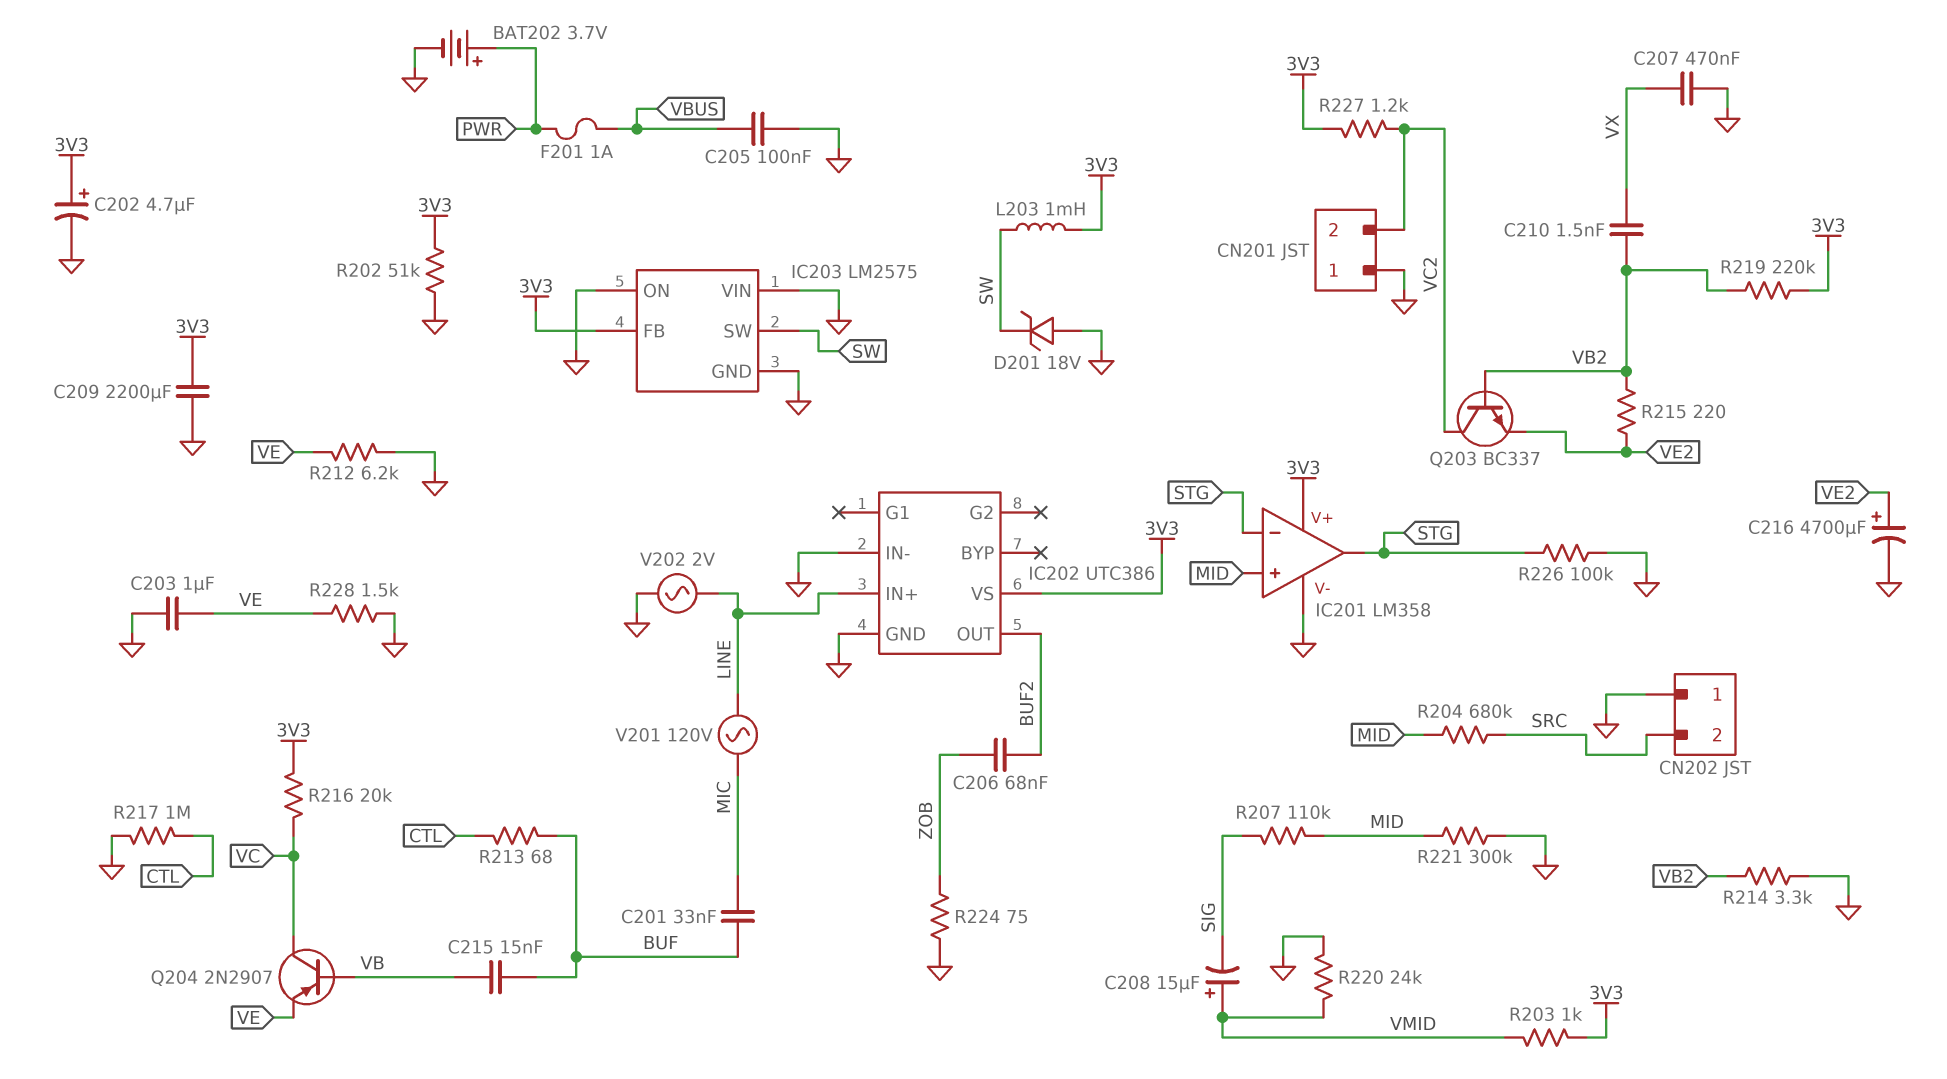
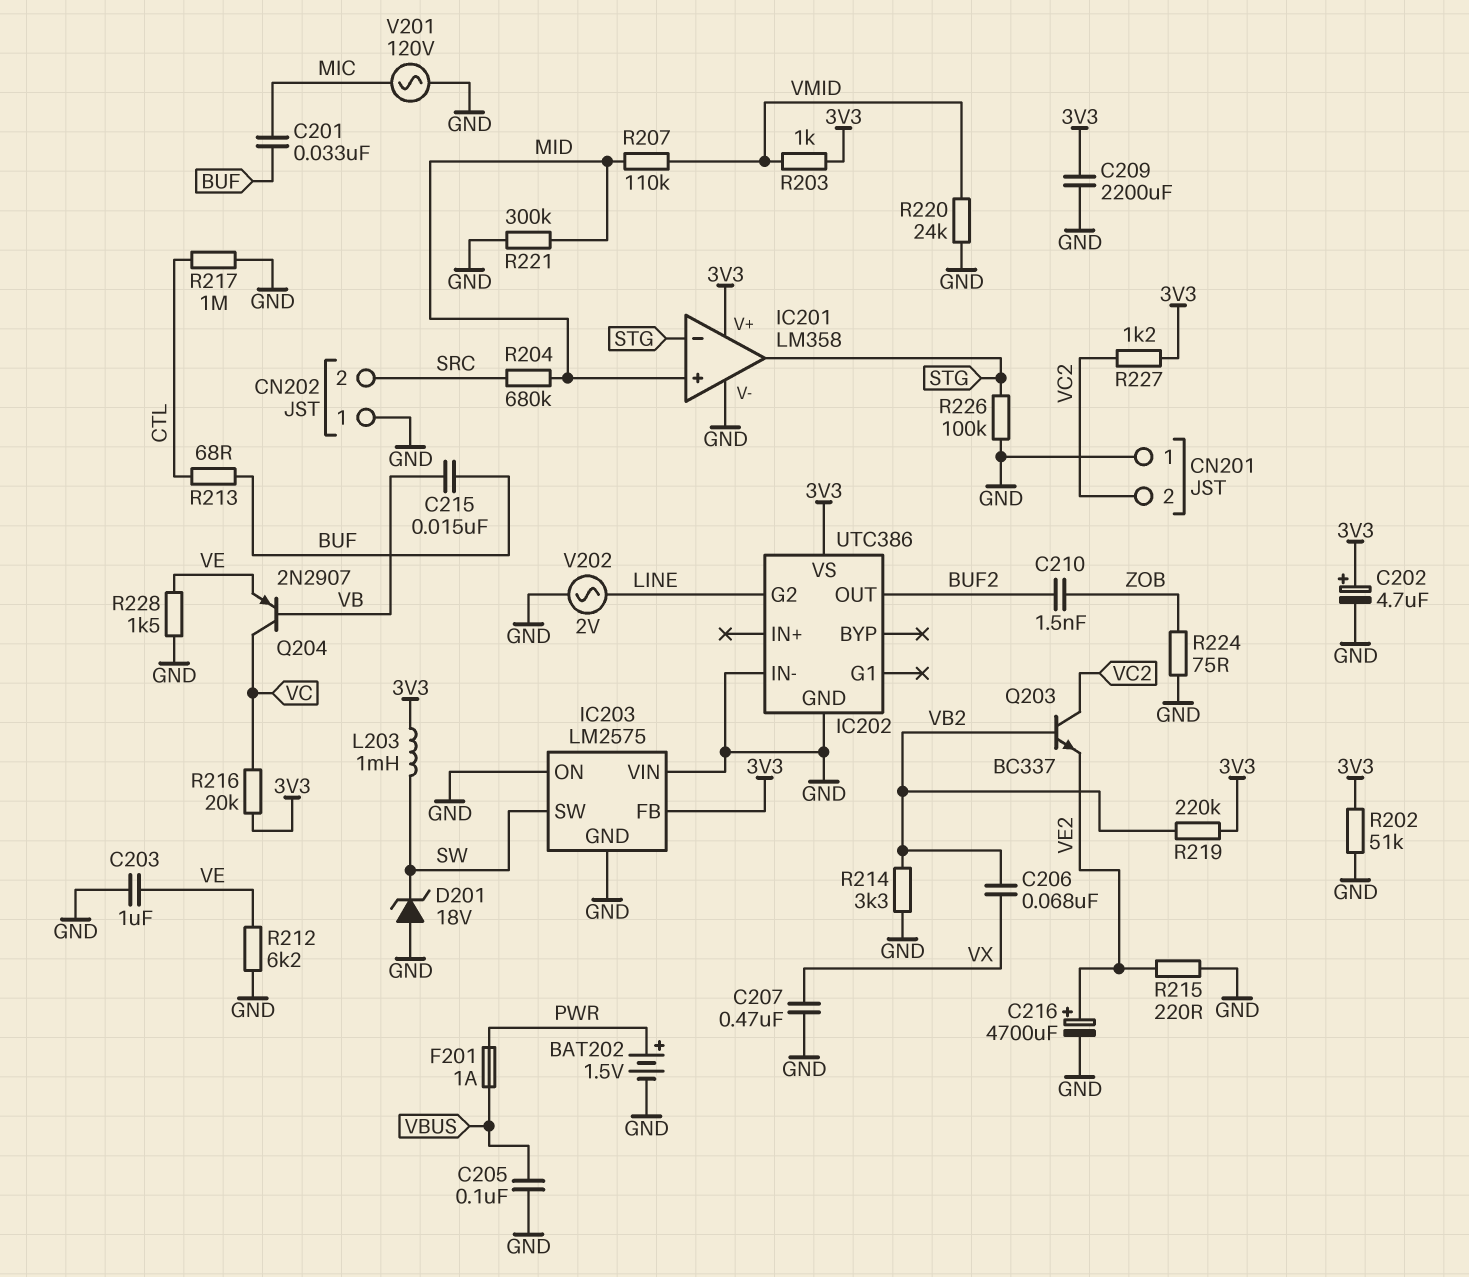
BAT202: 3.7V (plus PWR, minus GND) -> 1.5V (plus PWR, minus GND)
C206: 68nF (BUF2, ZOB) -> 68nF (VB2, VX)
C208: 15uF (plus VMID, minus SIG) -> none
C210: 1.5nF (VB2, VX) -> 1.5nF (BUF2, ZOB)
IC202 pin G2: none -> LINE
IC202 pin IN+: LINE -> none
R207: 110k (MID, SIG) -> 110k (MID, VMID)
R215: 220 (VB2, VE2) -> 220 (GND, VE2)
V201: AC 120V (LINE, MIC) -> AC 120V (GND, MIC)

